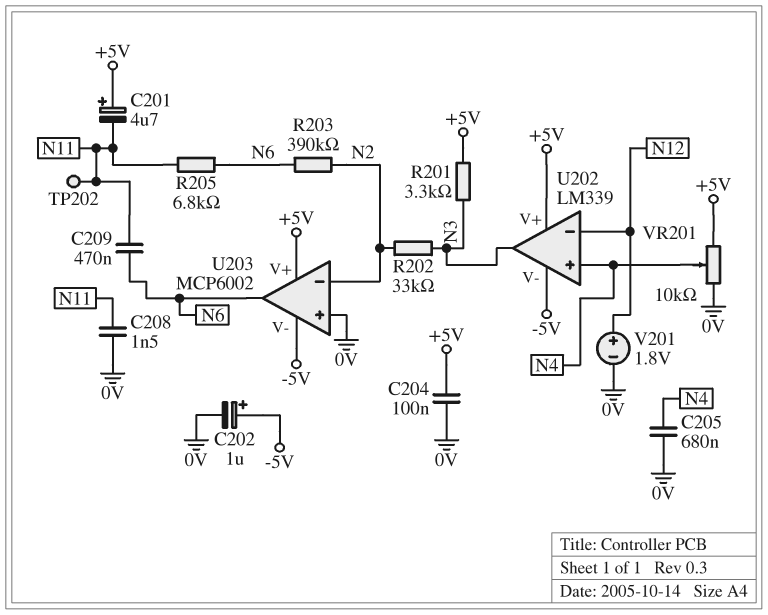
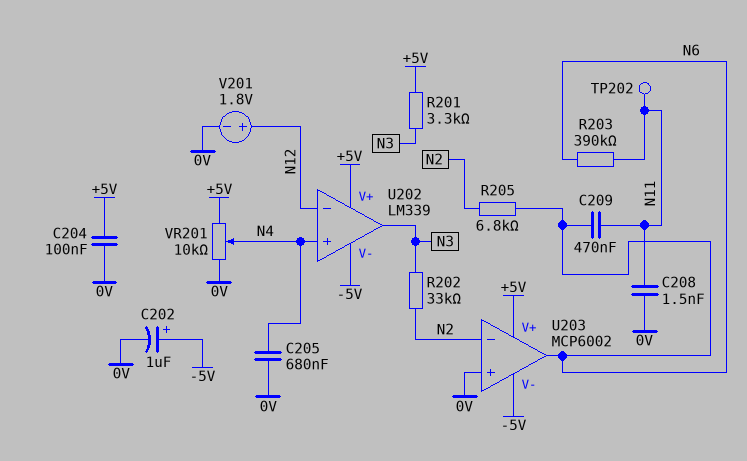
C201: 4.7uF (plus +5V, minus N11) -> none
R203: 390k (N2, N6) -> 390k (N6, N11)
R205: 6.8k (N6, N11) -> 6.8k (N2, N6)

